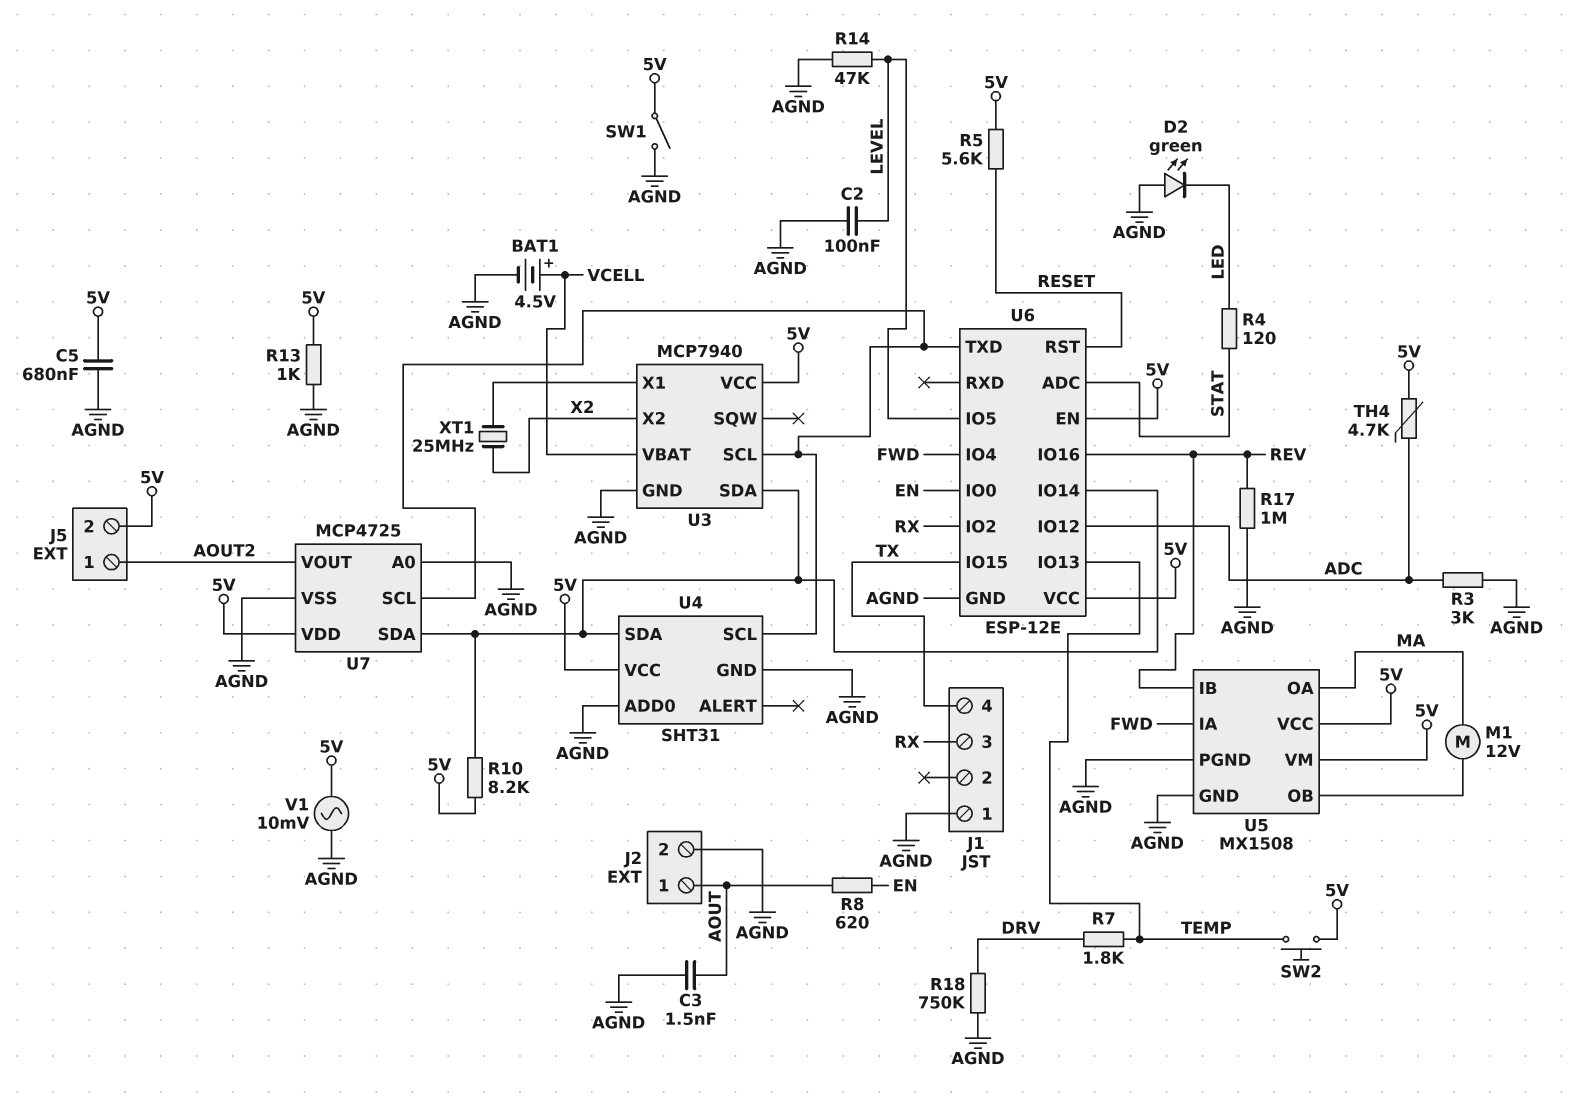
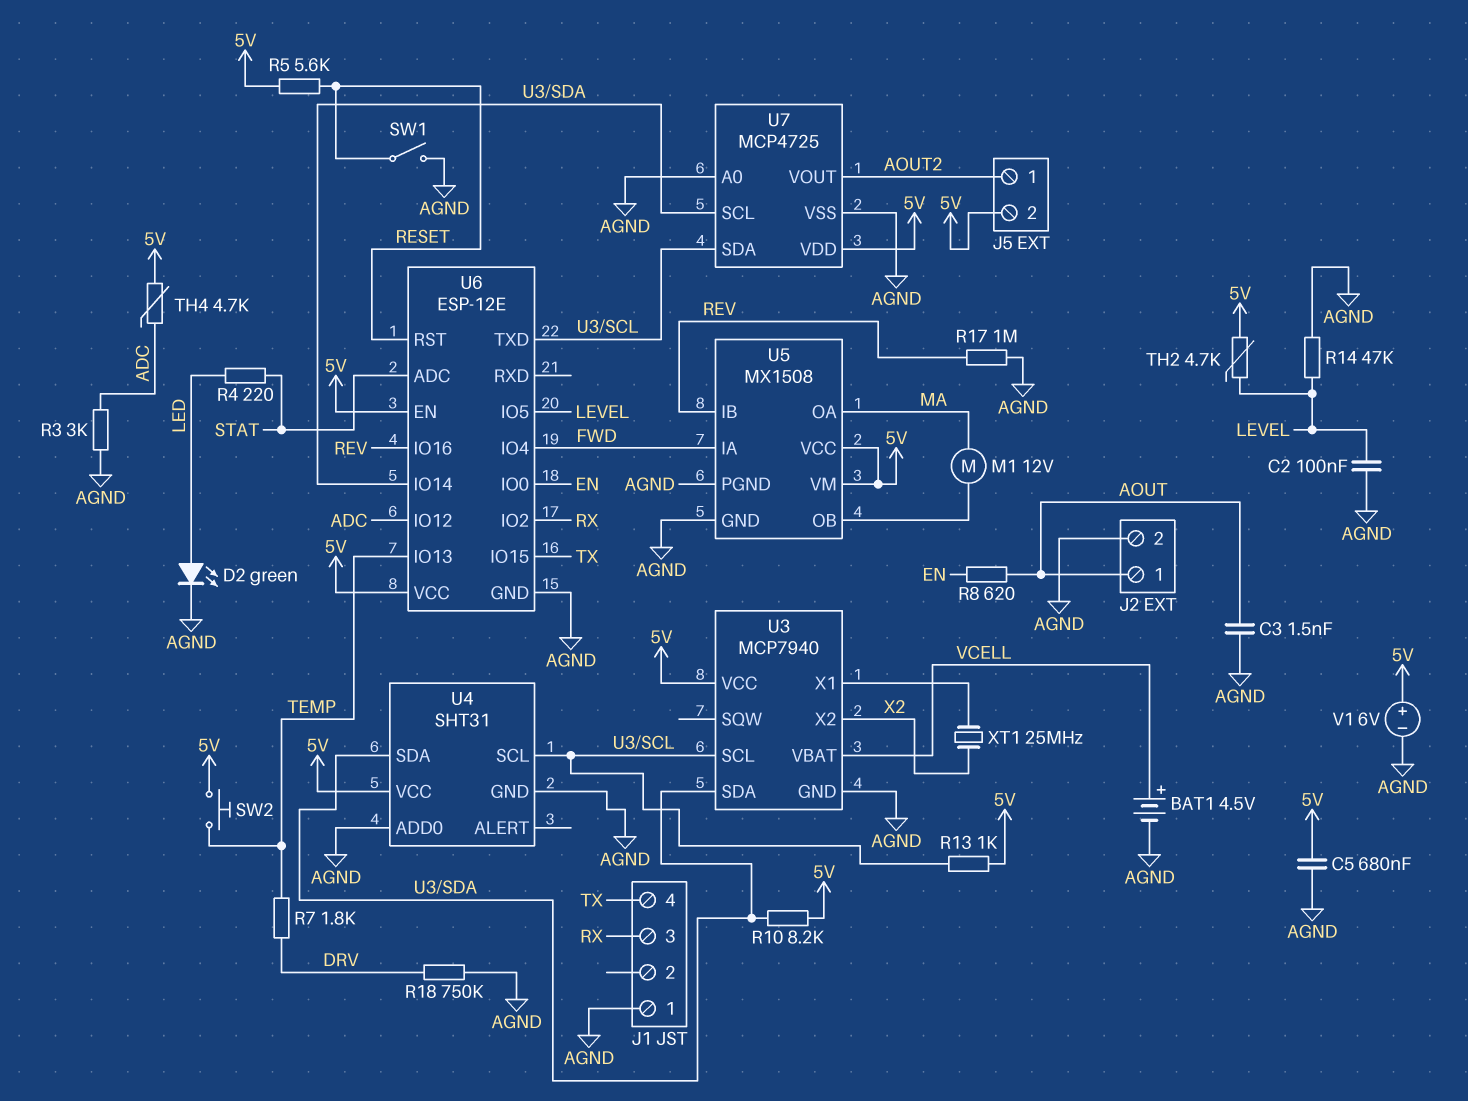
D2: LED green (A AGND, K LED) -> LED green (A LED, K AGND)
R4: 120 (LED, STAT) -> 220 (LED, STAT)
R13: 1k (5V, AGND) -> 1k (5V, U3/SCL)
SW1: switch (5V, AGND) -> switch (AGND, RESET)
TH2: none -> 4.7k (5V, LEVEL)
U7 pin SCL: U3/SCL -> U3/SDA
U7 pin SDA: U3/SDA -> U3/SCL
V1: AC 10mV (5V, AGND) -> 6V (plus 5V, minus AGND)

